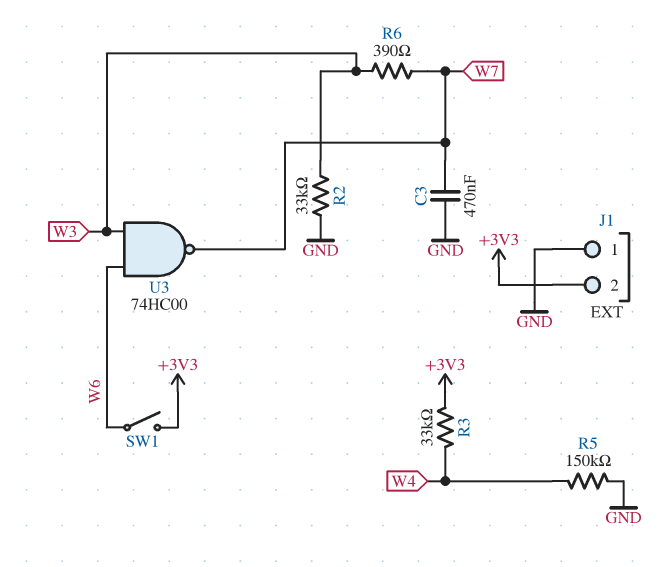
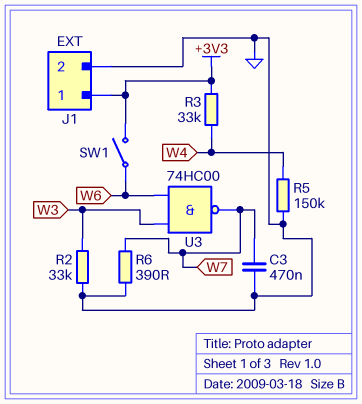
J1 pin 1: GND -> +3V3
J1 pin 2: +3V3 -> GND
R6: 390 (W3, W7) -> 390 (GND, W7)

